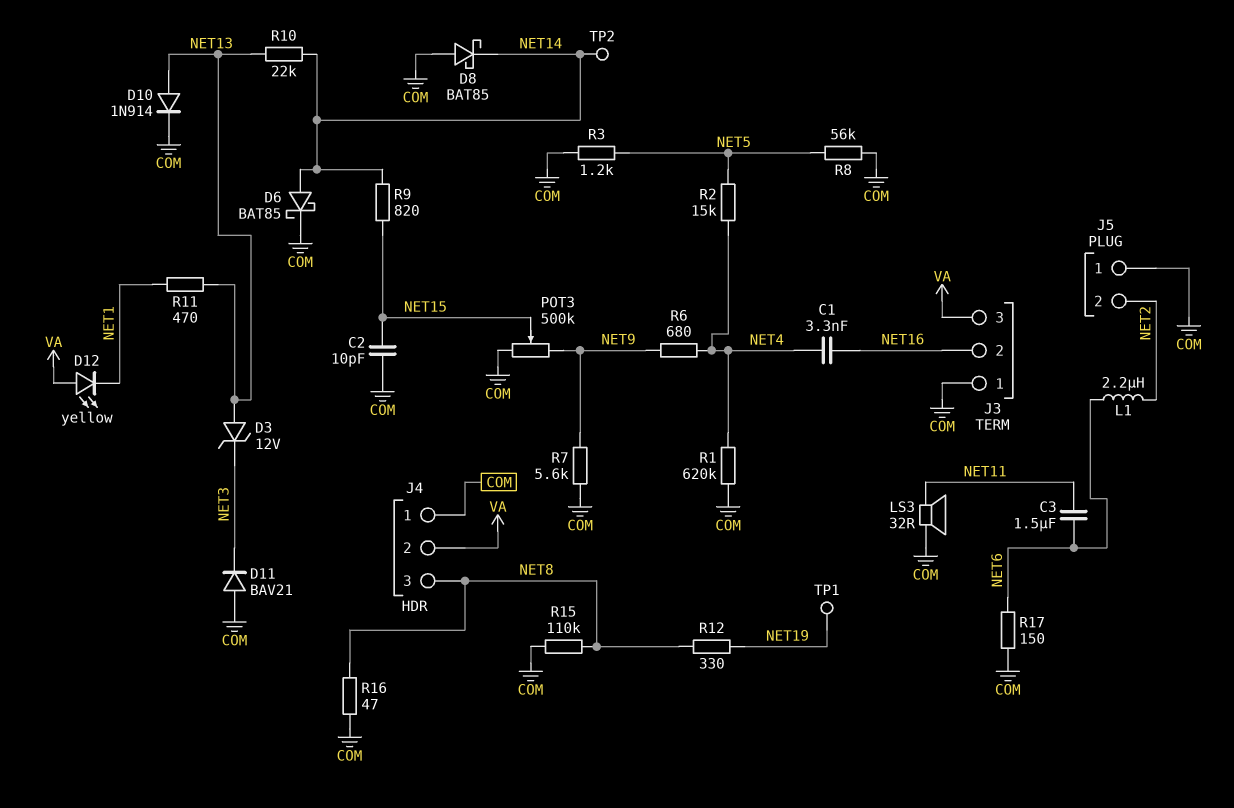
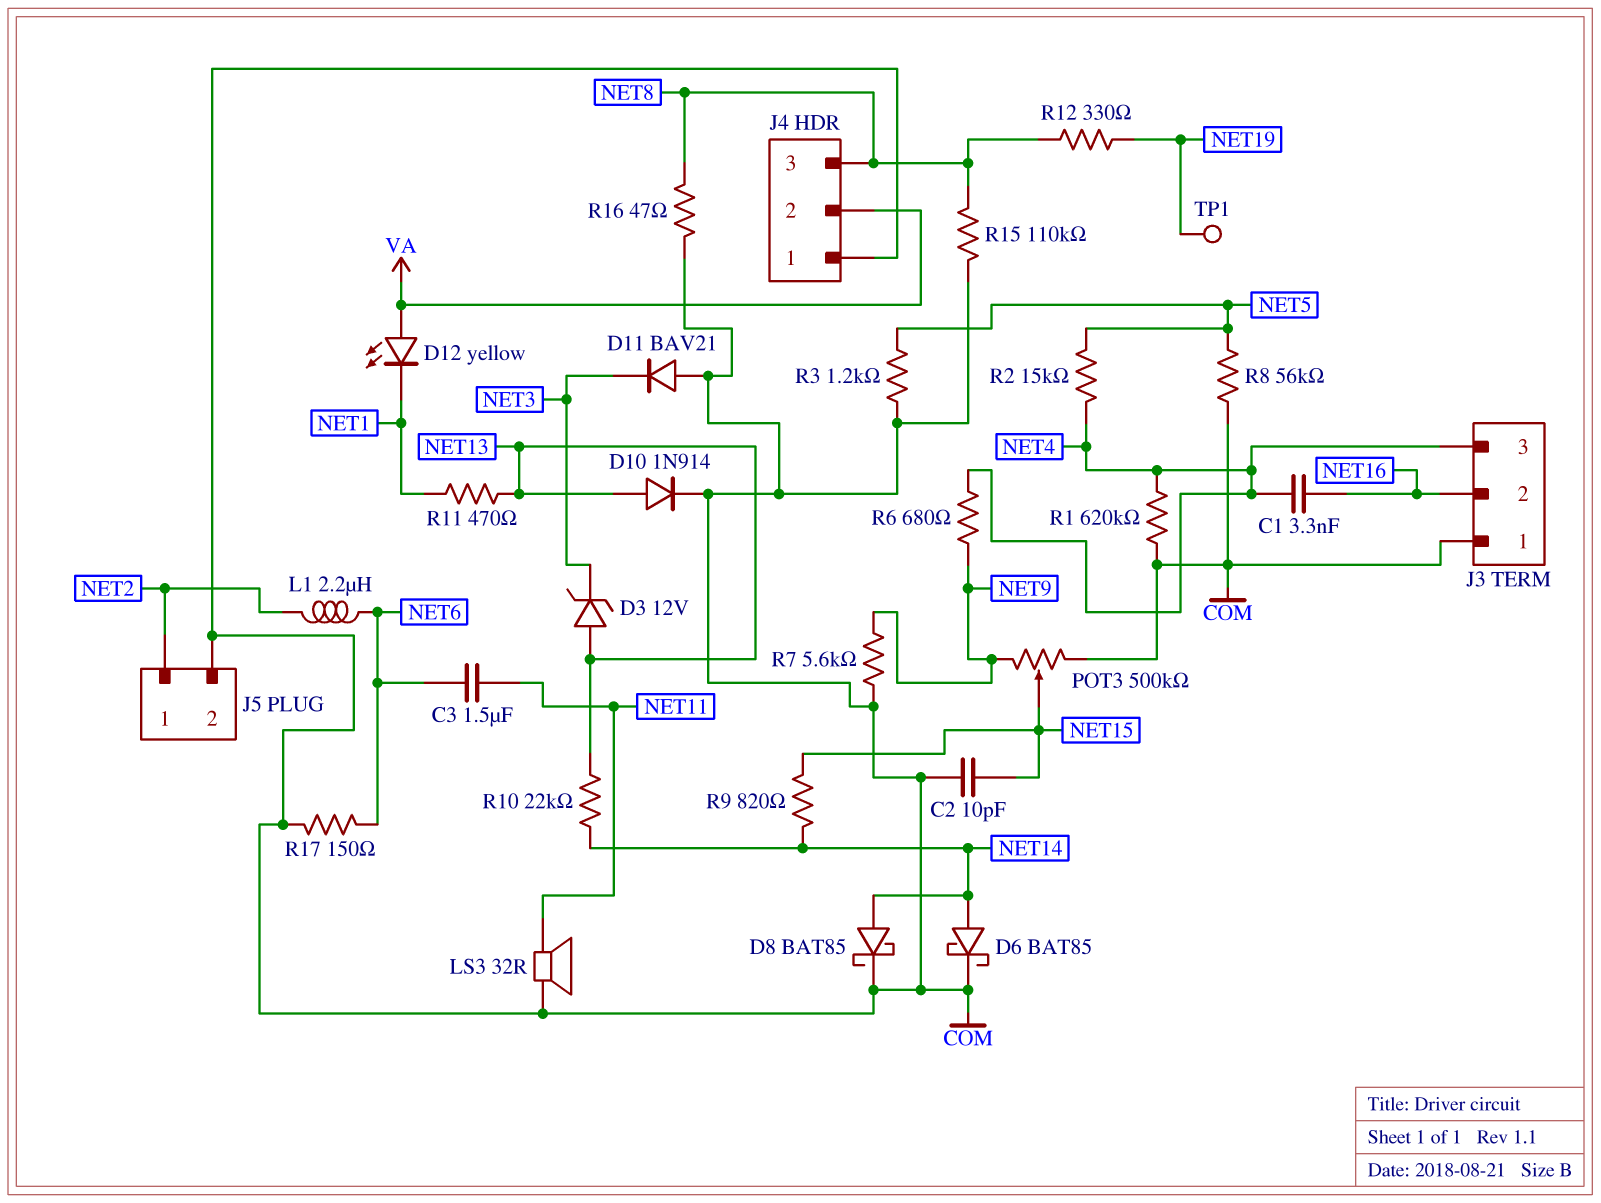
D8: schottky BAT85 (A COM, K NET14) -> schottky BAT85 (A NET14, K COM)
J3 pin 3: VA -> NET4
J5 pin 1: COM -> NET2
J5 pin 2: NET2 -> COM
TP2: test point (NET14) -> none

